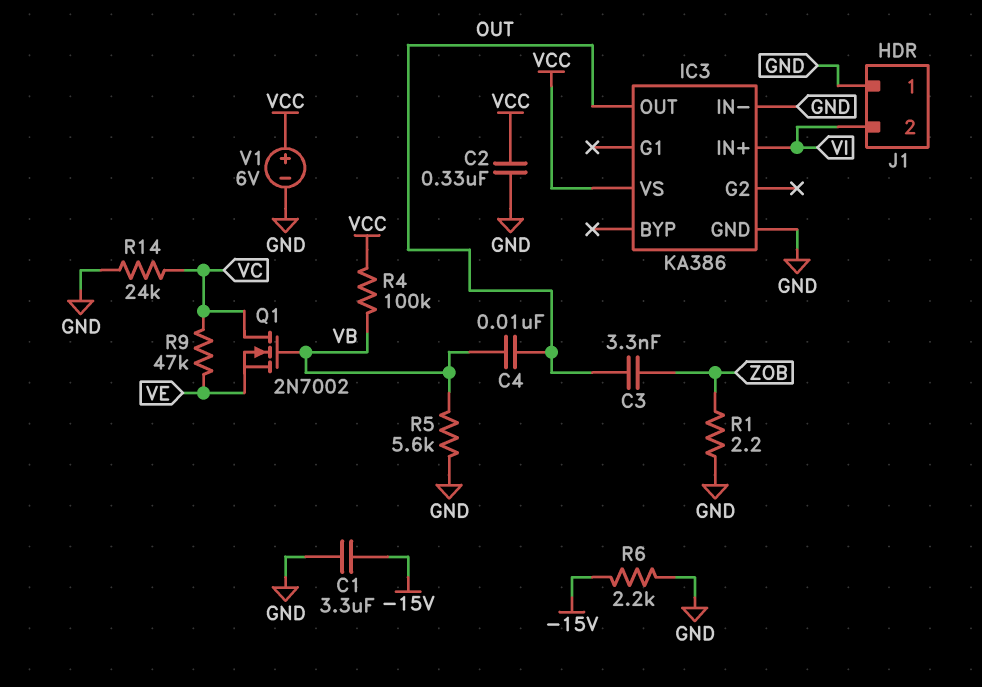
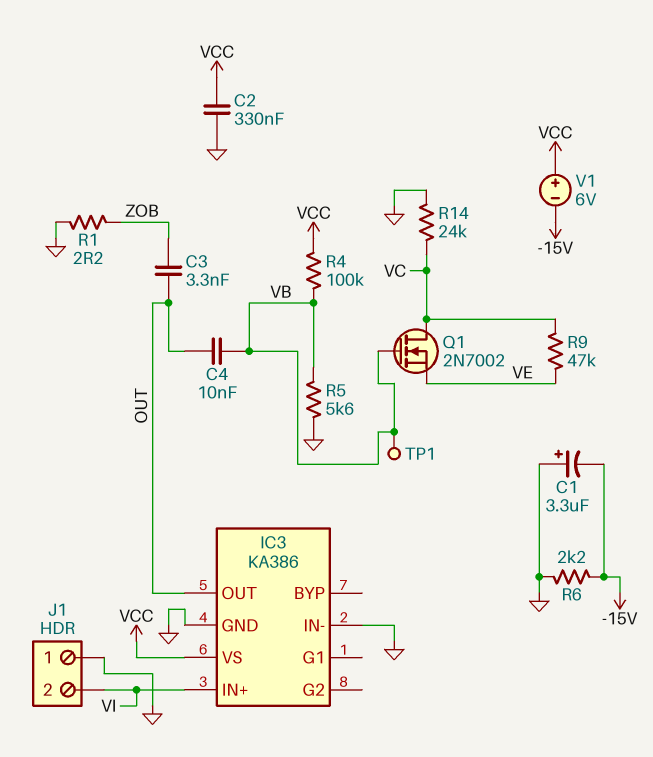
C1: 3.3uF (-15V, GND) -> 3.3uF (plus GND, minus -15V)
TP1: none -> test point (VB)
V1: 6V (plus VCC, minus GND) -> 6V (plus VCC, minus -15V)

